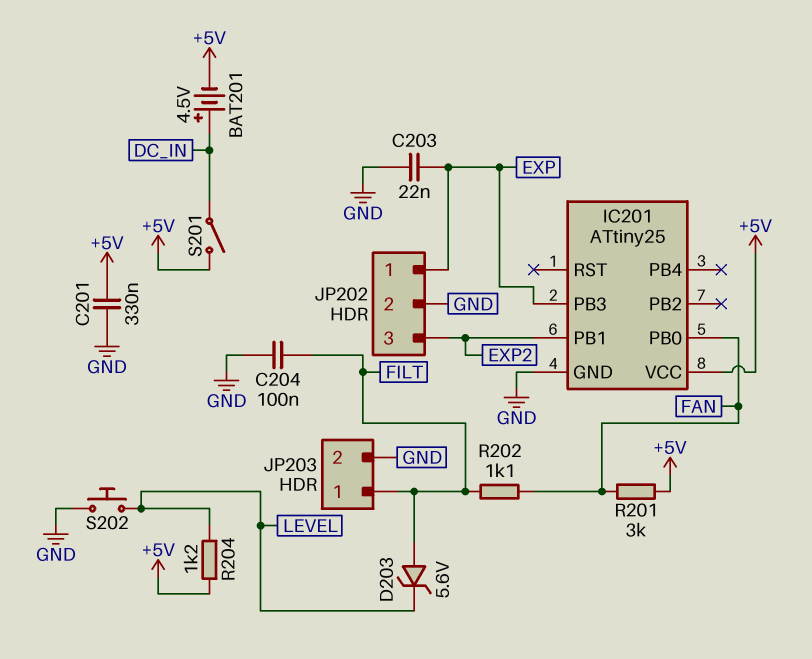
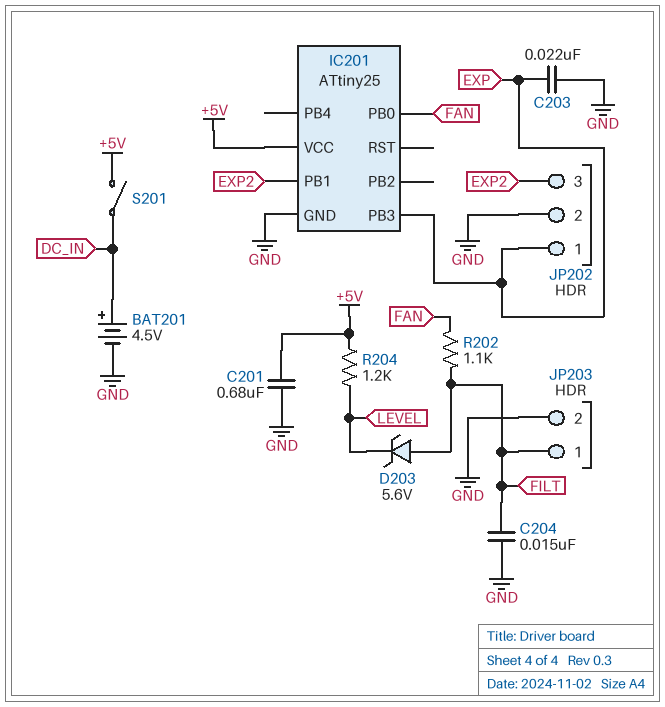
BAT201: 4.5V (plus DC_IN, minus +5V) -> 4.5V (plus DC_IN, minus GND)
C201: 330nF (+5V, GND) -> 680nF (+5V, GND)
C204: 100nF (FILT, GND) -> 15nF (FILT, GND)
R201: 3k (+5V, FAN) -> none
S202: button (GND, LEVEL) -> none

